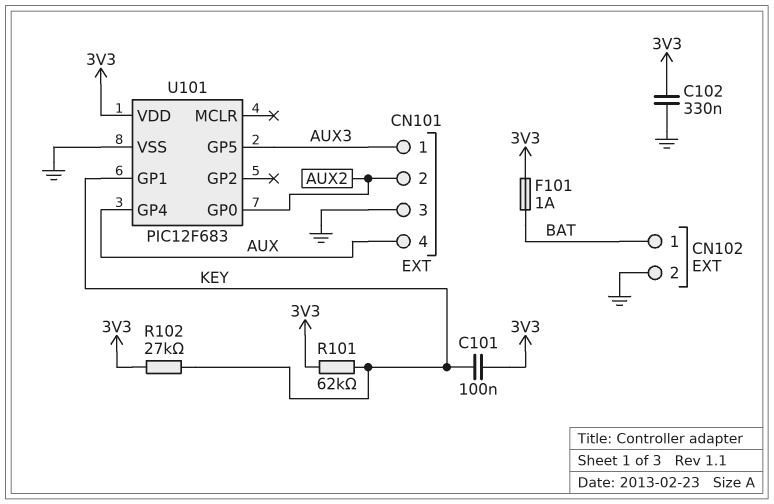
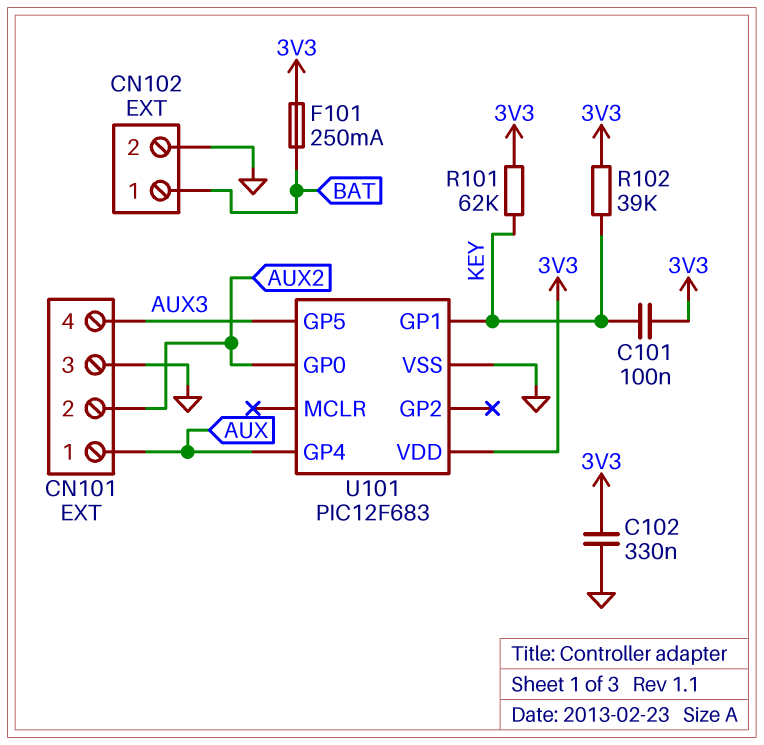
CN101 pin 1: AUX3 -> AUX
CN101 pin 4: AUX -> AUX3
F101: 1A (3V3, BAT) -> 250mA (3V3, BAT)
R102: 27k (3V3, KEY) -> 39k (3V3, KEY)

